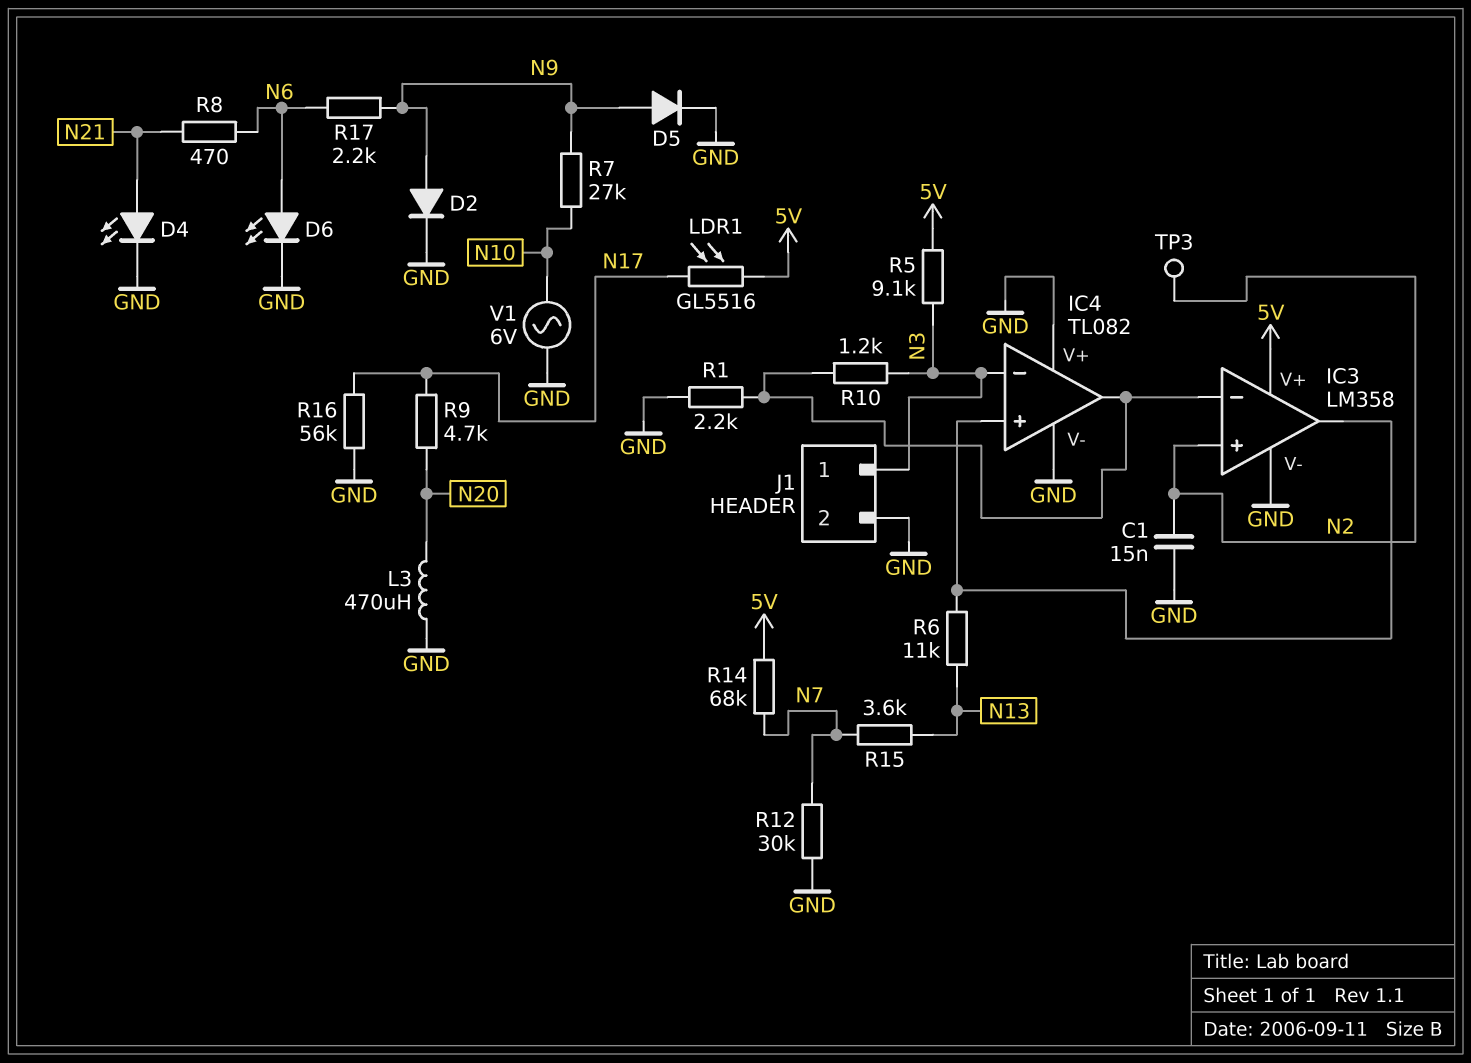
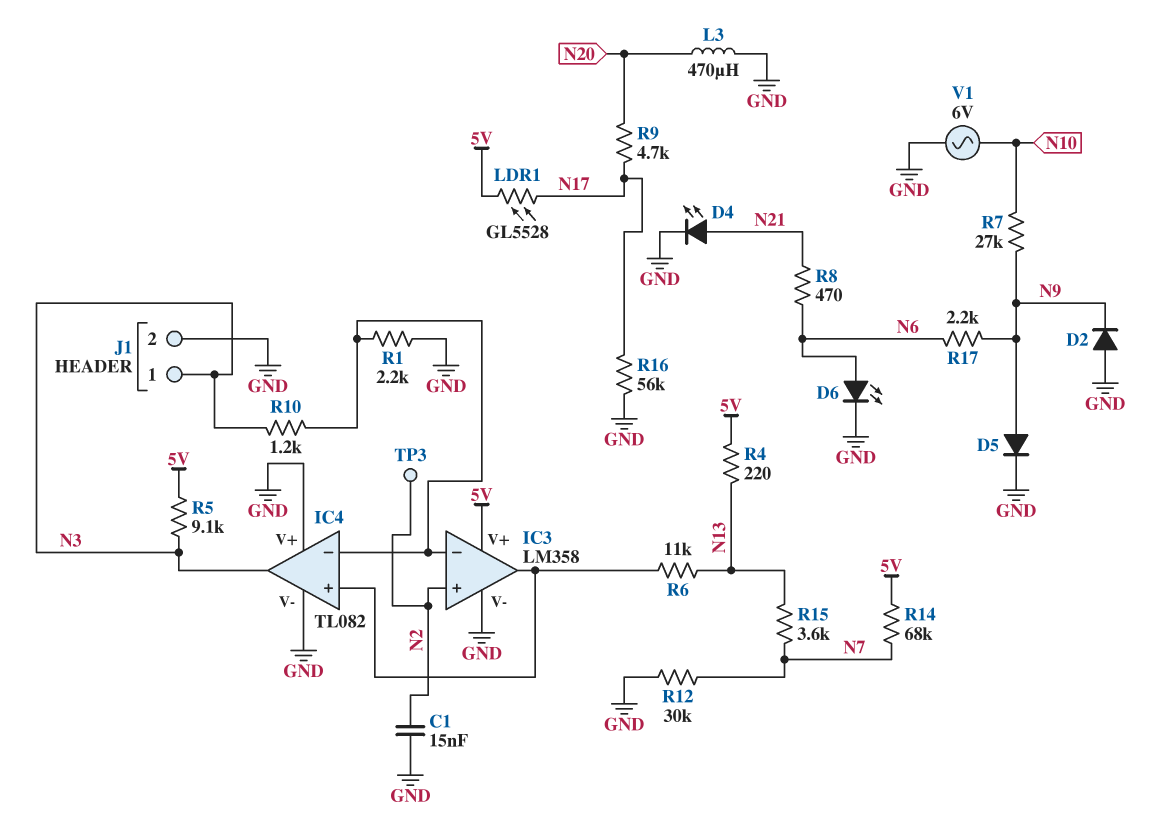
D2: diode (A N9, K GND) -> diode (A GND, K N9)
IC4 pin in-: N3 -> IC3/in-
IC4 pin out: IC3/in- -> N3
LDR1: GL5516 (5V, N17) -> GL5528 (5V, N17)
R4: none -> 220 (5V, N13)

